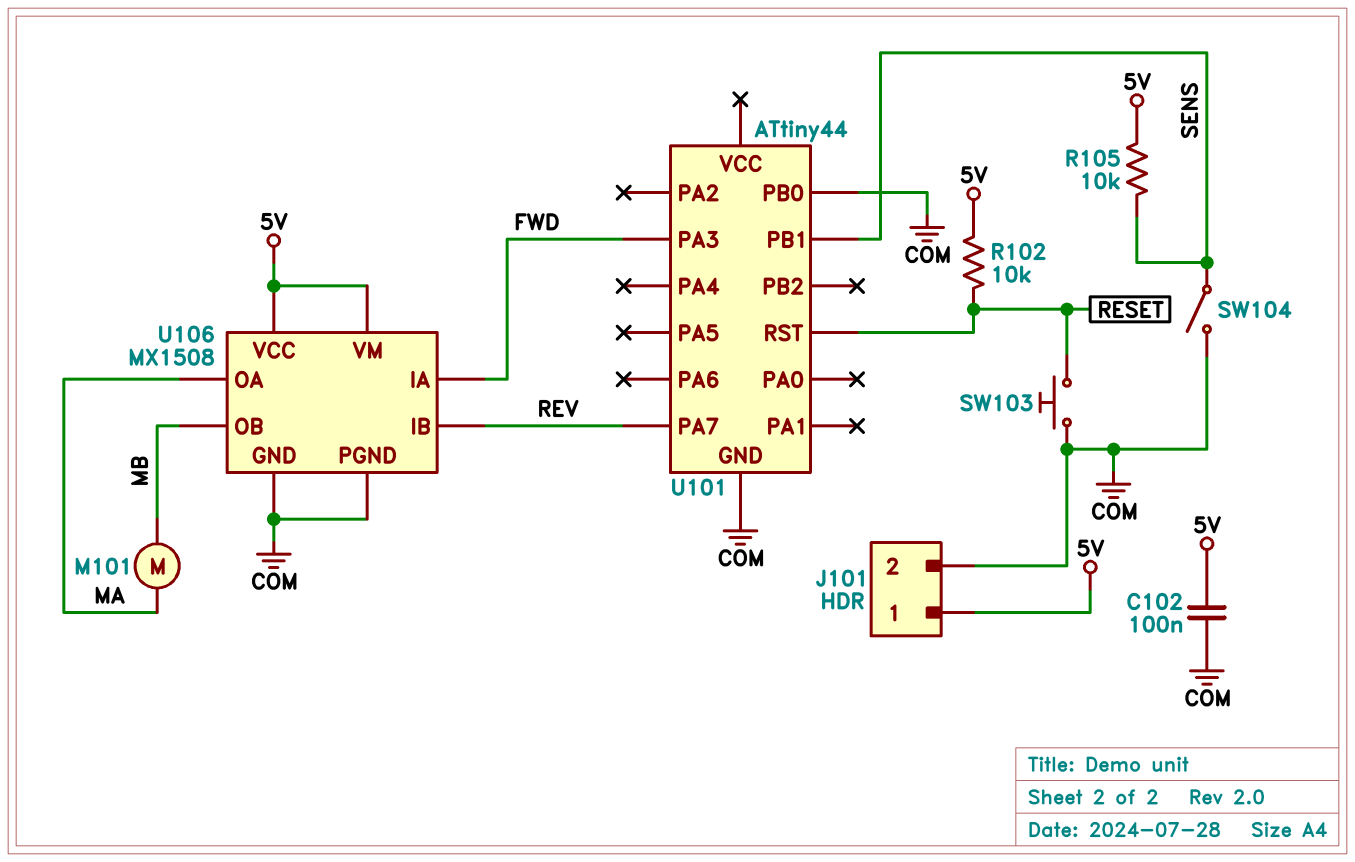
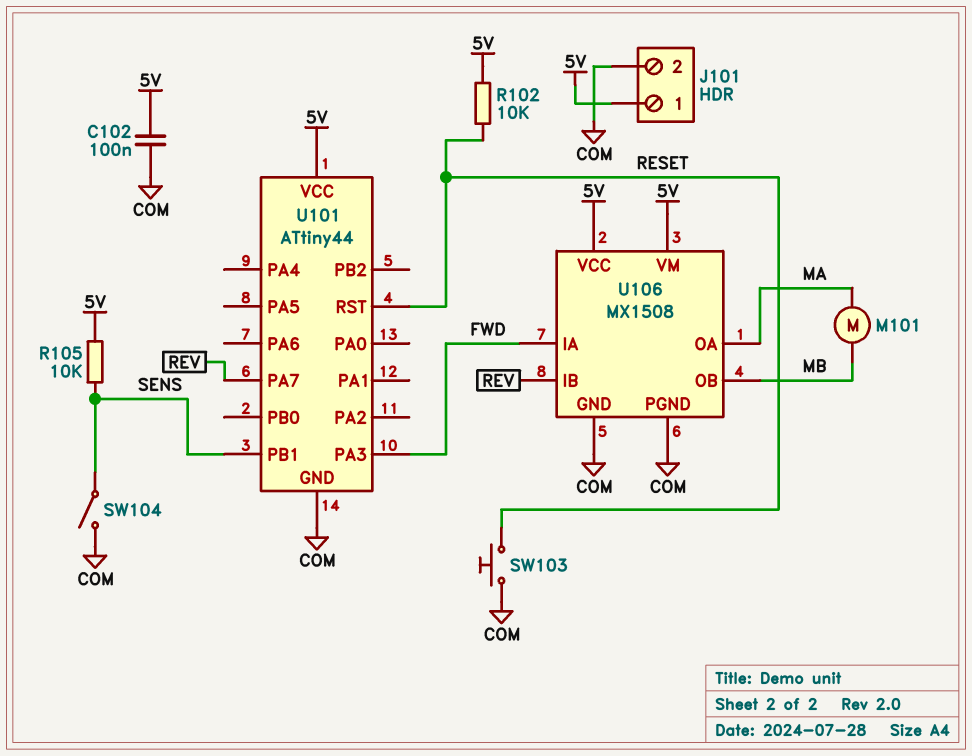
U101 pin PB0: COM -> none
U101 pin VCC: none -> 5V

